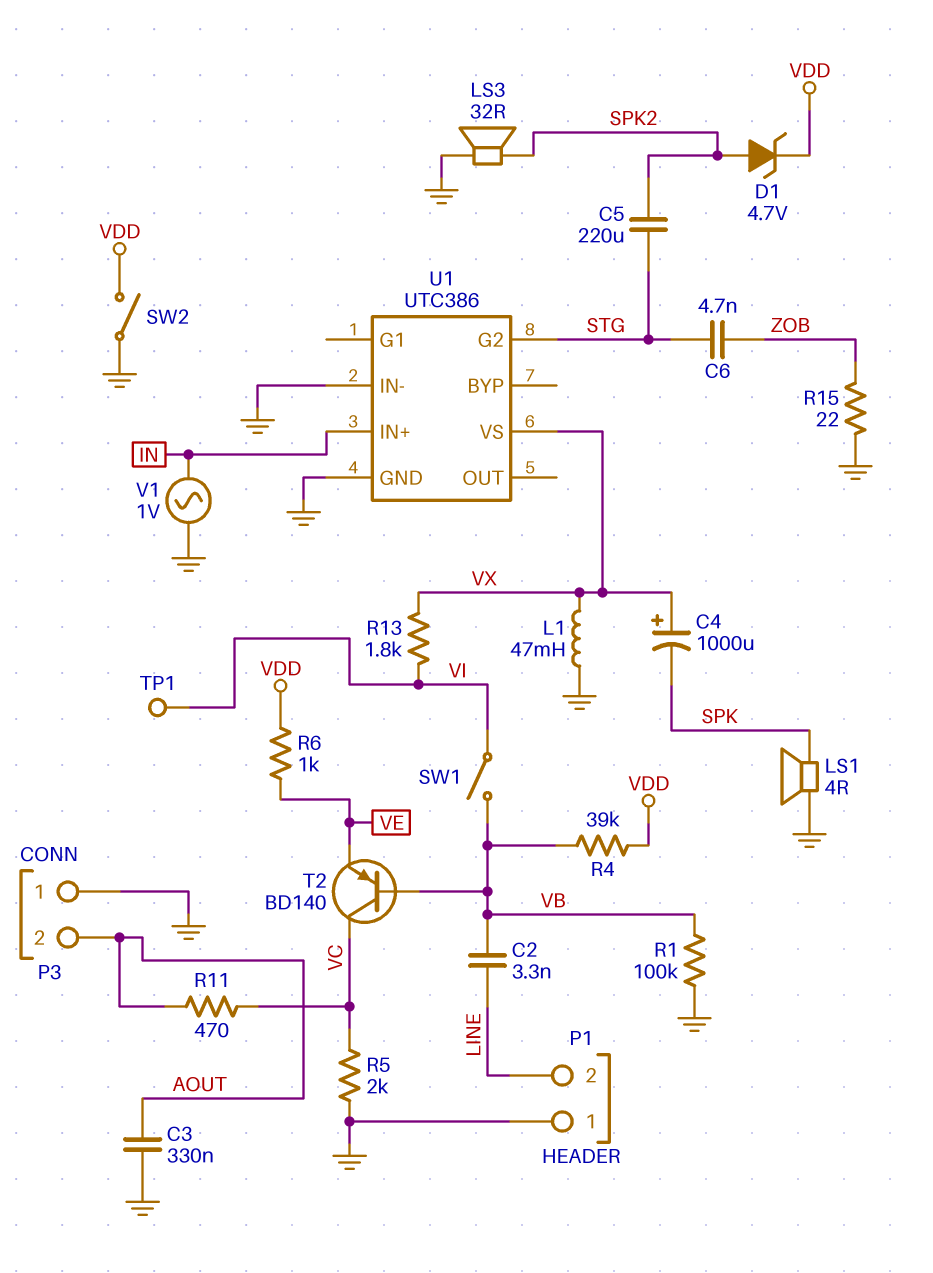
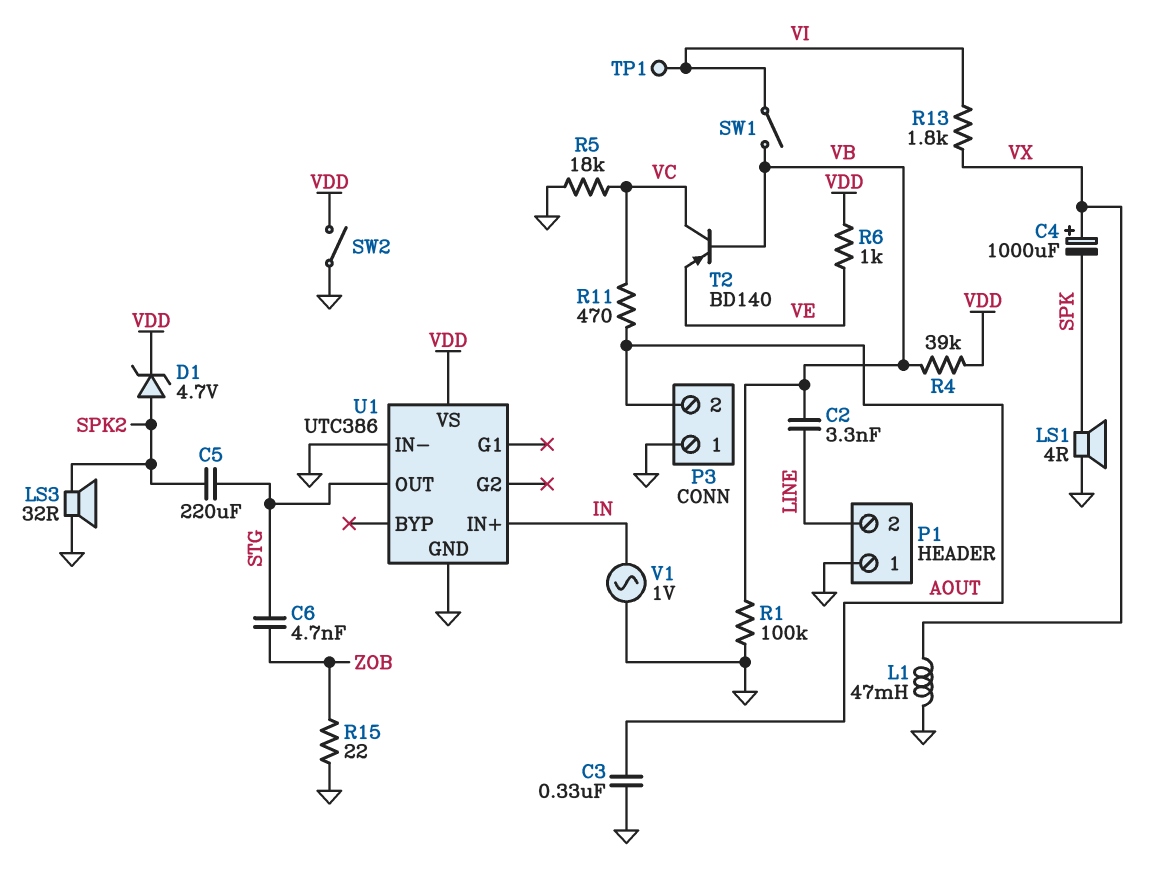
R5: 2k (GND, VC) -> 18k (GND, VC)
U1 pin G2: STG -> none
U1 pin OUT: none -> STG
U1 pin VS: VX -> VDD

